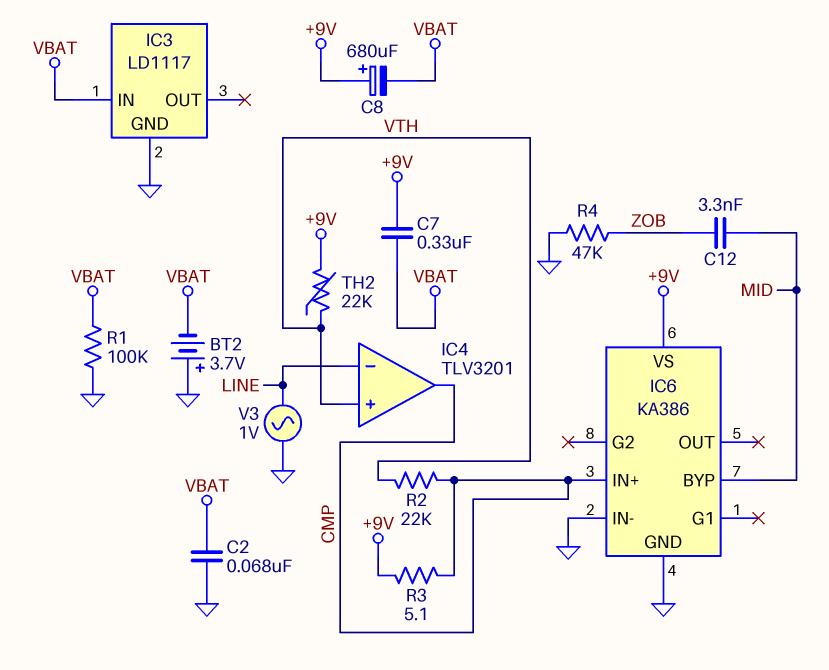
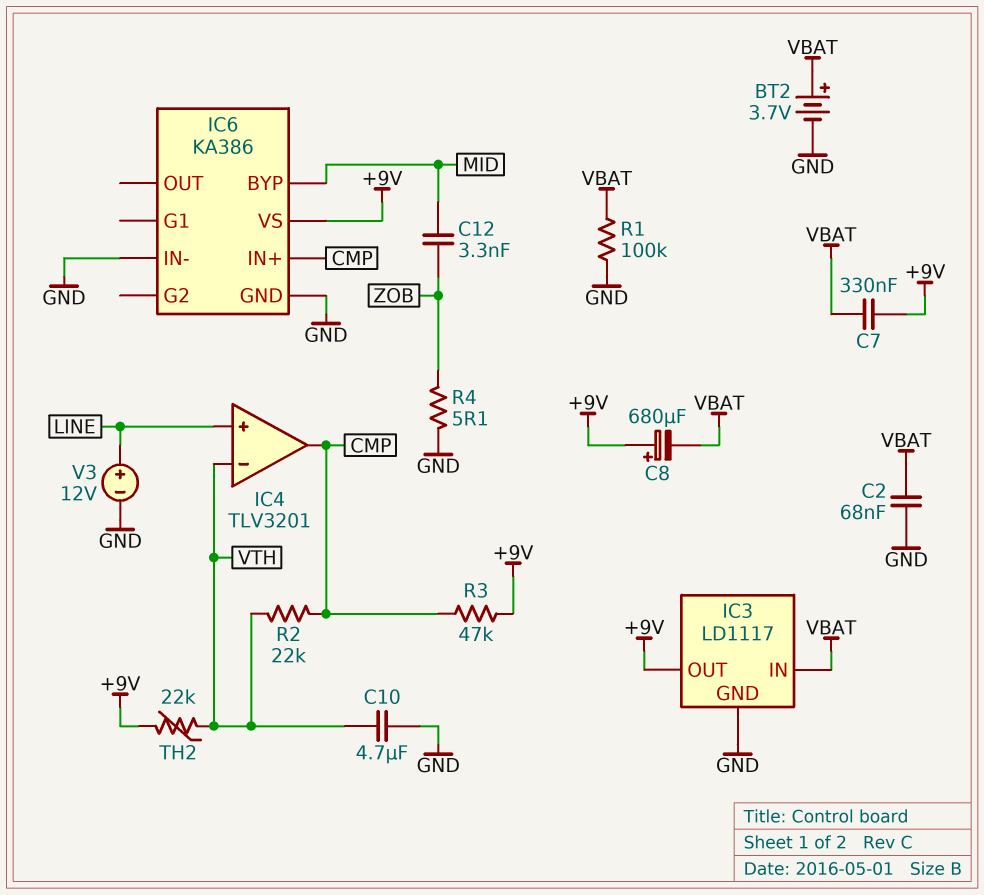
BT2: 3.7V (plus GND, minus VBAT) -> 3.7V (plus VBAT, minus GND)
C10: none -> 4.7uF (GND, VTH)
IC3 pin OUT: none -> +9V
IC4 pin in+: VTH -> LINE
IC4 pin in-: LINE -> VTH
R3: 5.1 (+9V, CMP) -> 47k (+9V, CMP)
R4: 47k (GND, ZOB) -> 5.1 (GND, ZOB)
V3: AC 1V (GND, LINE) -> 12V (plus LINE, minus GND)

